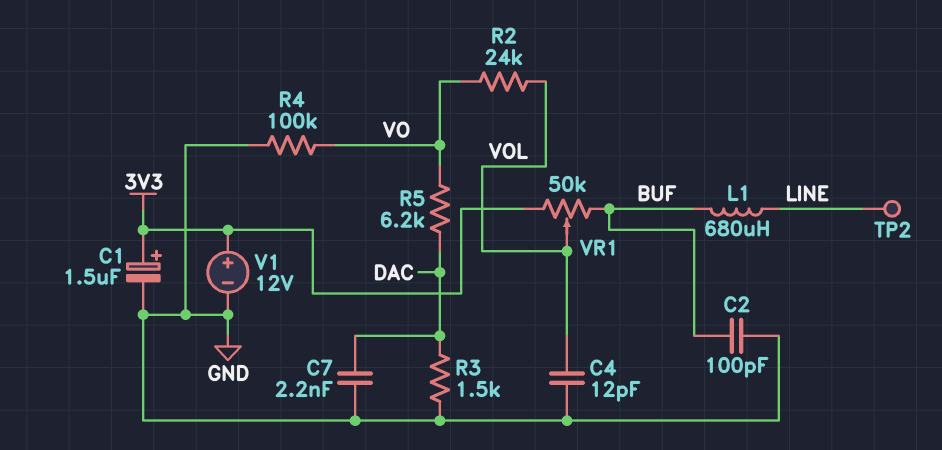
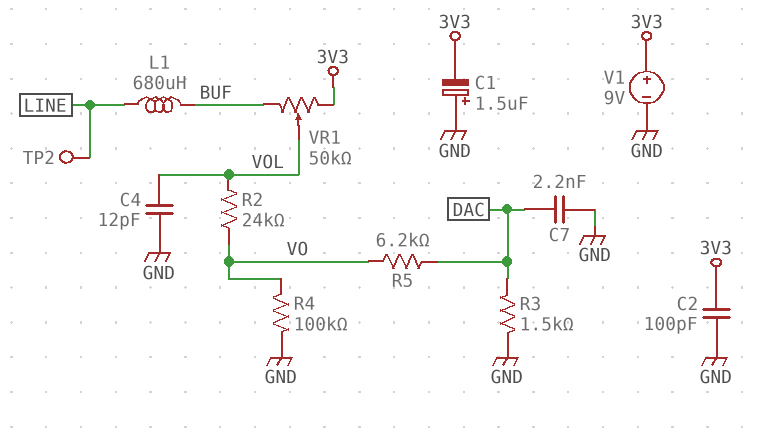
C1: 1.5uF (plus 3V3, minus GND) -> 1.5uF (plus GND, minus 3V3)
C2: 100pF (BUF, GND) -> 100pF (3V3, GND)
V1: 12V (plus 3V3, minus GND) -> 9V (plus 3V3, minus GND)

